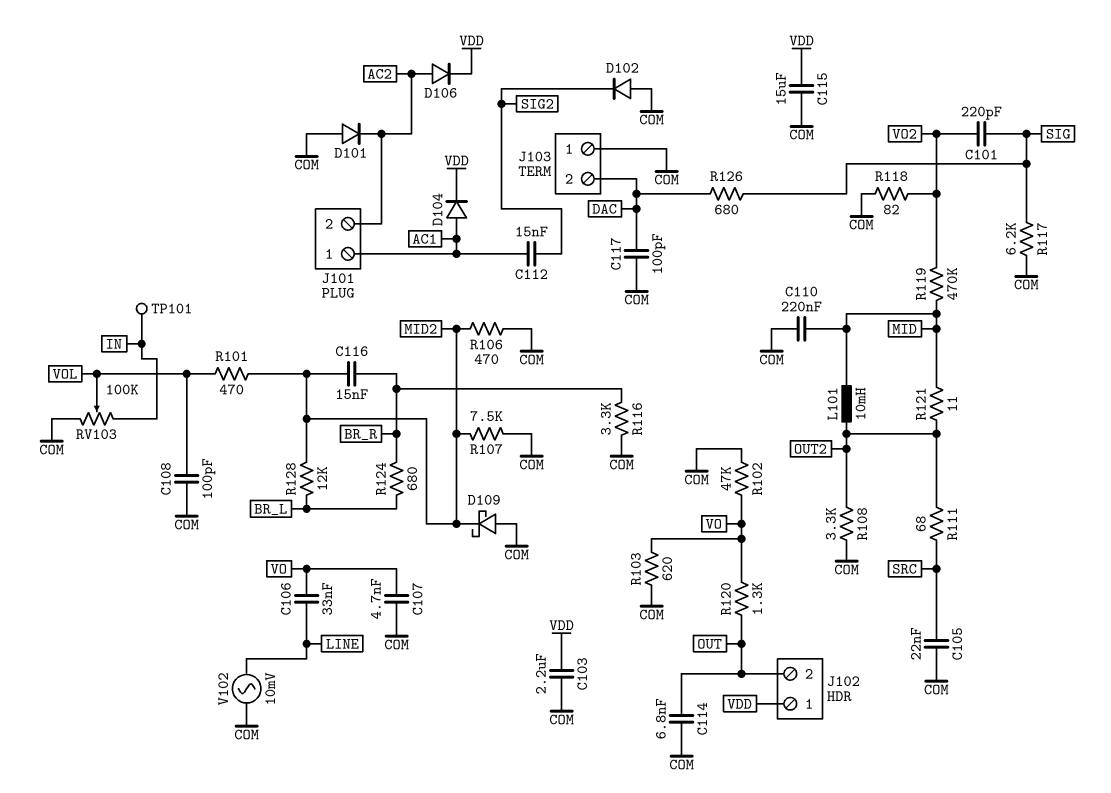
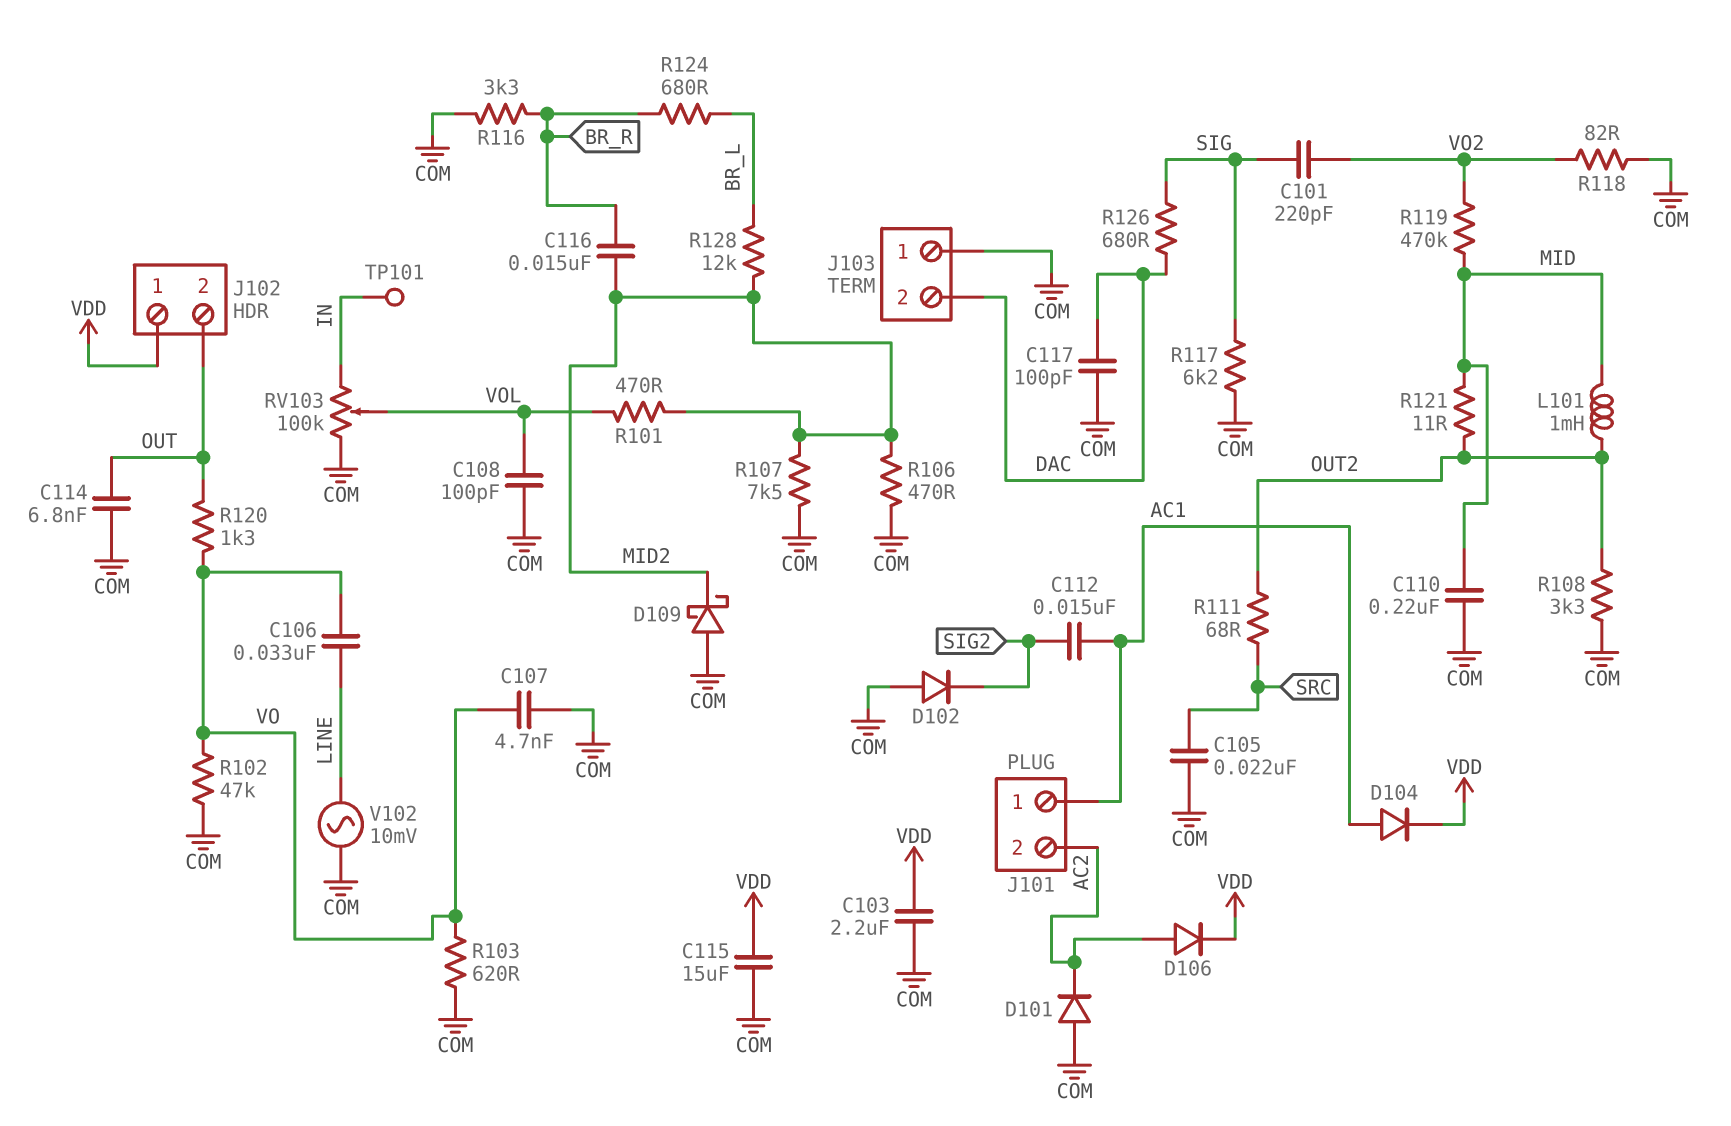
L101: 10mH (MID, OUT2) -> 1mH (MID, OUT2)

